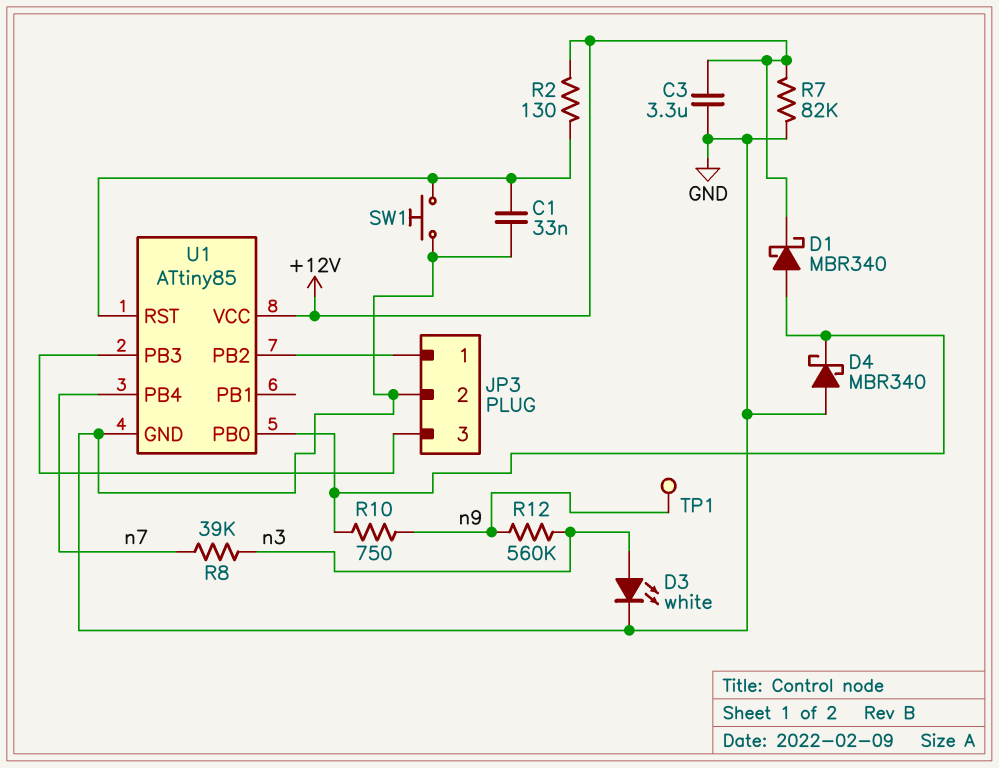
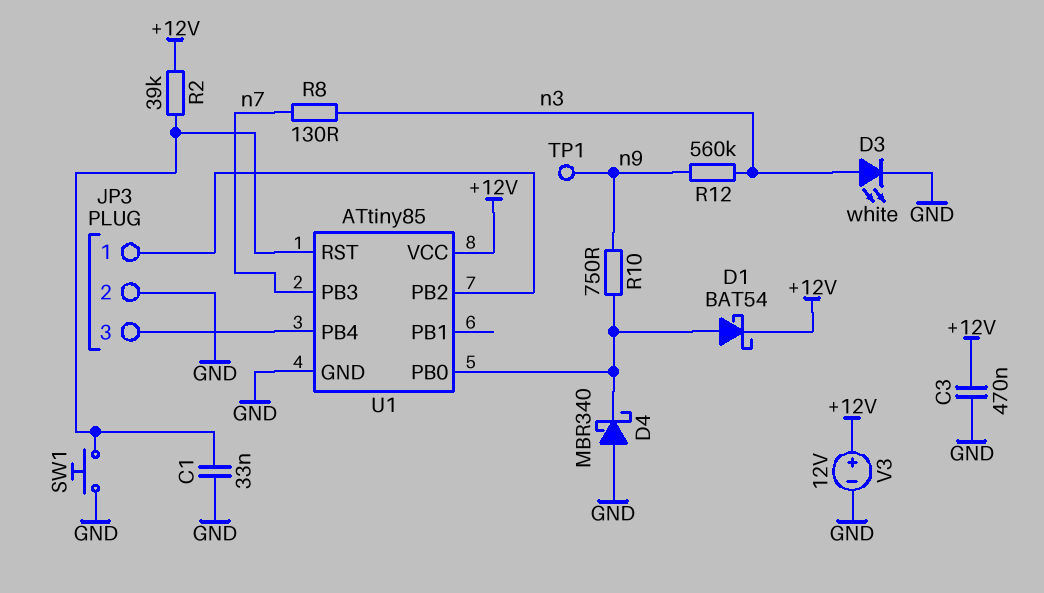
C3: 3.3uF (+12V, GND) -> 470nF (+12V, GND)
D1: schottky MBR340 (A U1/PB0, K +12V) -> schottky BAT54 (A U1/PB0, K +12V)
R2: 130 (+12V, U1/RST) -> 39k (+12V, U1/RST)
R7: 82k (+12V, GND) -> none
R8: 39k (n3, n7) -> 130 (n3, n7)
U1 pin PB3: JP3/3 -> n7
U1 pin PB4: n7 -> JP3/3
V3: none -> 12V (plus +12V, minus GND)

